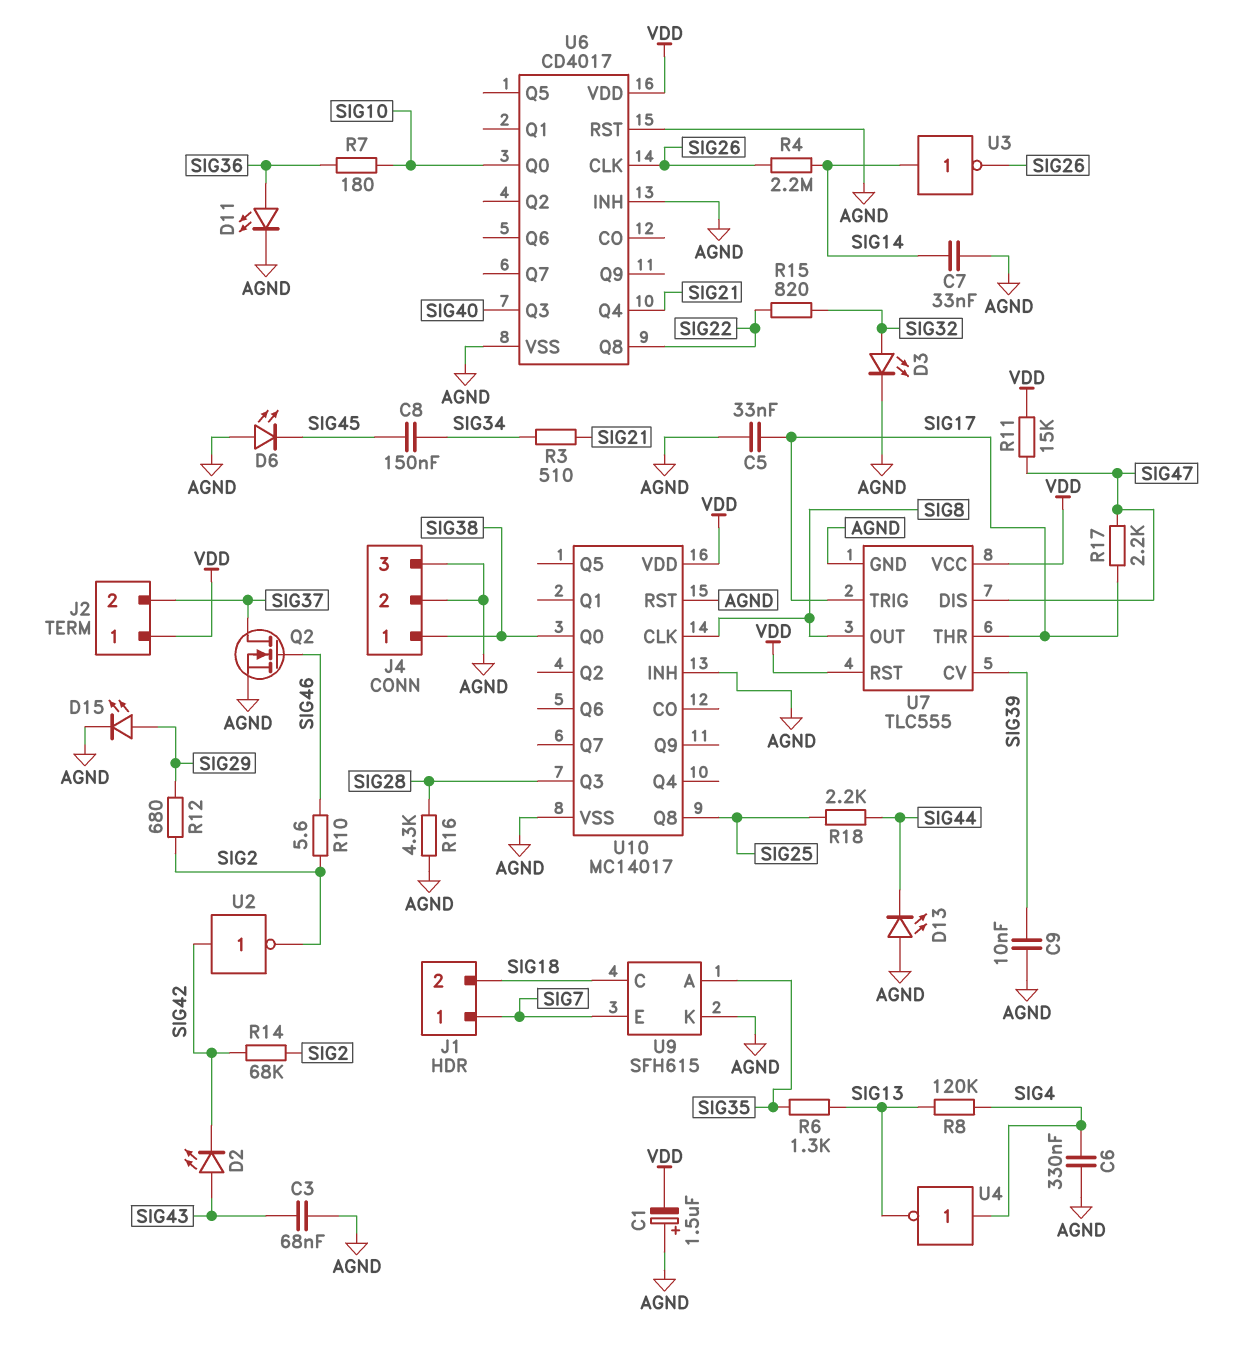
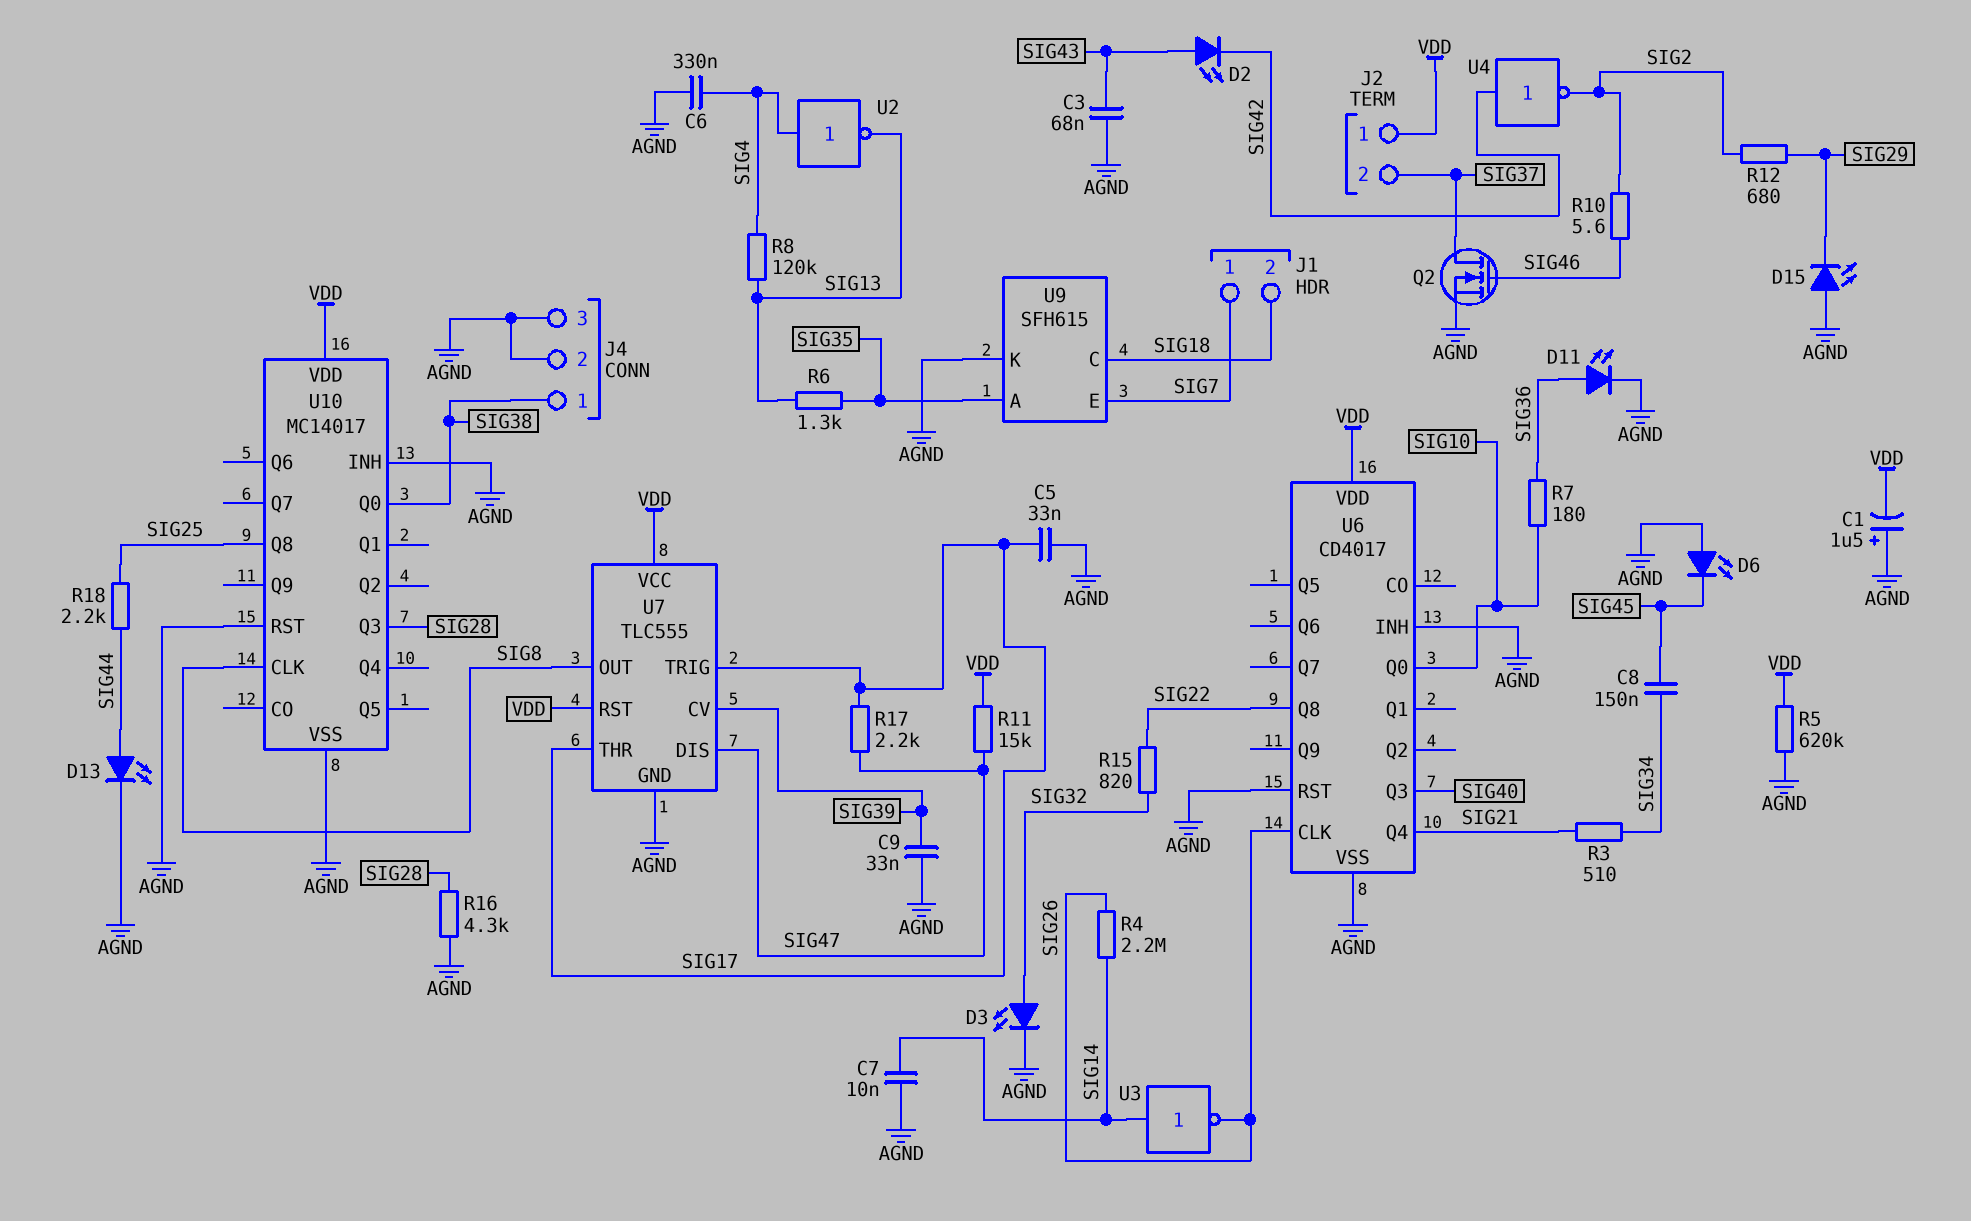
C7: 33nF (AGND, SIG14) -> 10nF (AGND, SIG14)
C9: 10nF (AGND, SIG39) -> 33nF (AGND, SIG39)
D13: LED (A AGND, K SIG44) -> LED (A SIG44, K AGND)
D15: LED (A SIG29, K AGND) -> LED (A AGND, K SIG29)
R5: none -> 620k (AGND, VDD)
R14: 68k (SIG2, SIG42) -> none
U2: NOT (in SIG42, out SIG2) -> NOT (in SIG4, out SIG13)
U4: NOT (in SIG4, out SIG13) -> NOT (in SIG42, out SIG2)

